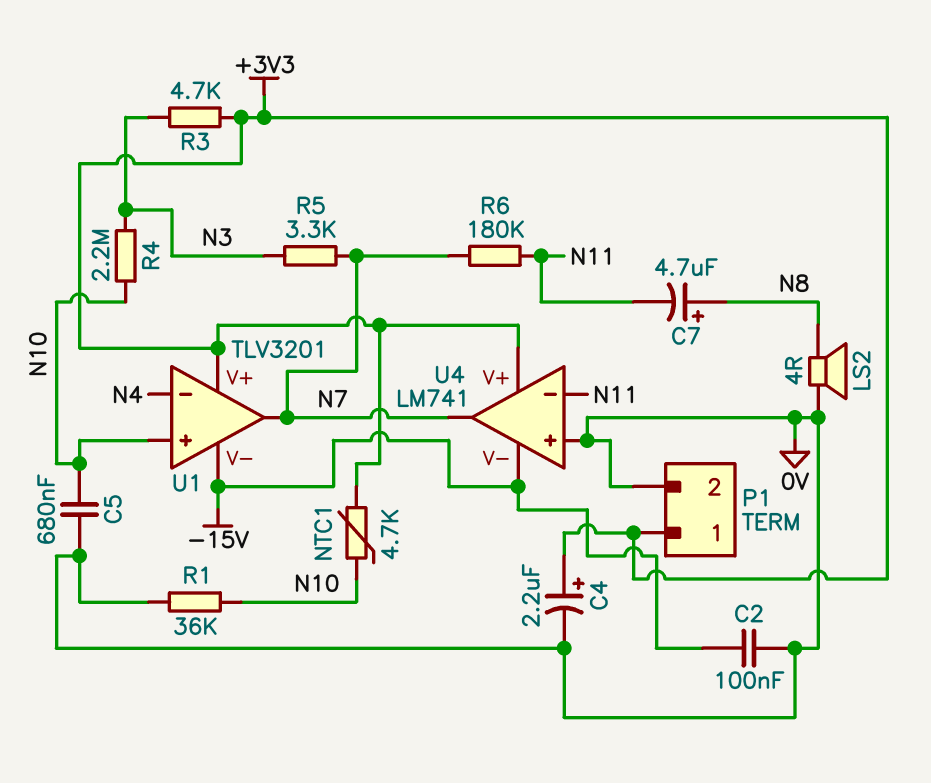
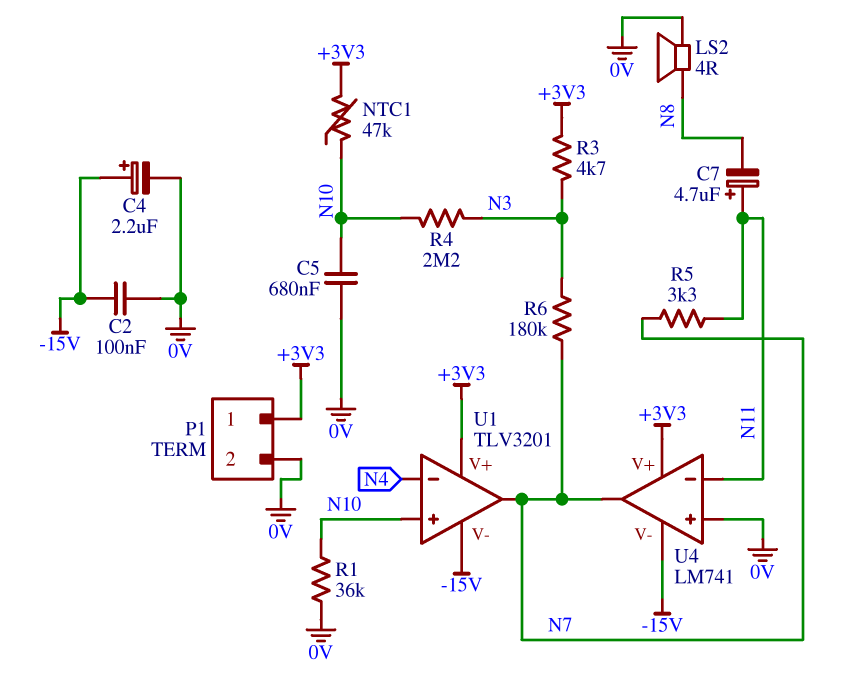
C4: 2.2uF (plus +3V3, minus 0V) -> 2.2uF (plus -15V, minus 0V)
C7: 4.7uF (plus N8, minus N11) -> 4.7uF (plus N11, minus N8)
NTC1: 4.7k (+3V3, N10) -> 47k (+3V3, N10)
R5: 3.3k (N3, N7) -> 3.3k (N7, N11)
R6: 180k (N7, N11) -> 180k (N3, N7)

